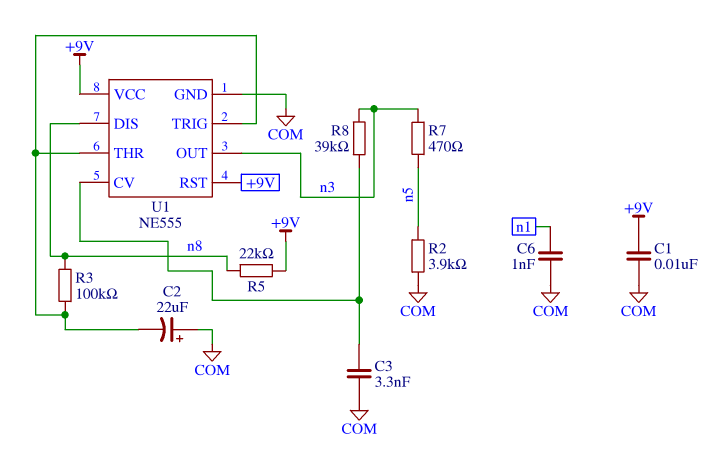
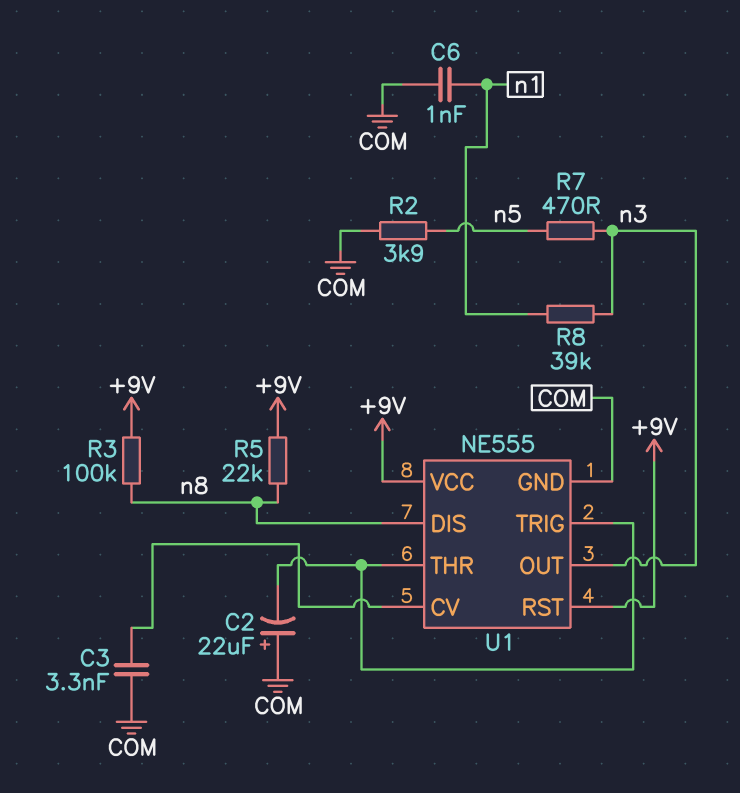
C1: 10nF (+9V, COM) -> none
R3: 100k (U1/THR, n8) -> 100k (+9V, n8)
R8: 39k (U1/CV, n3) -> 39k (n1, n3)

